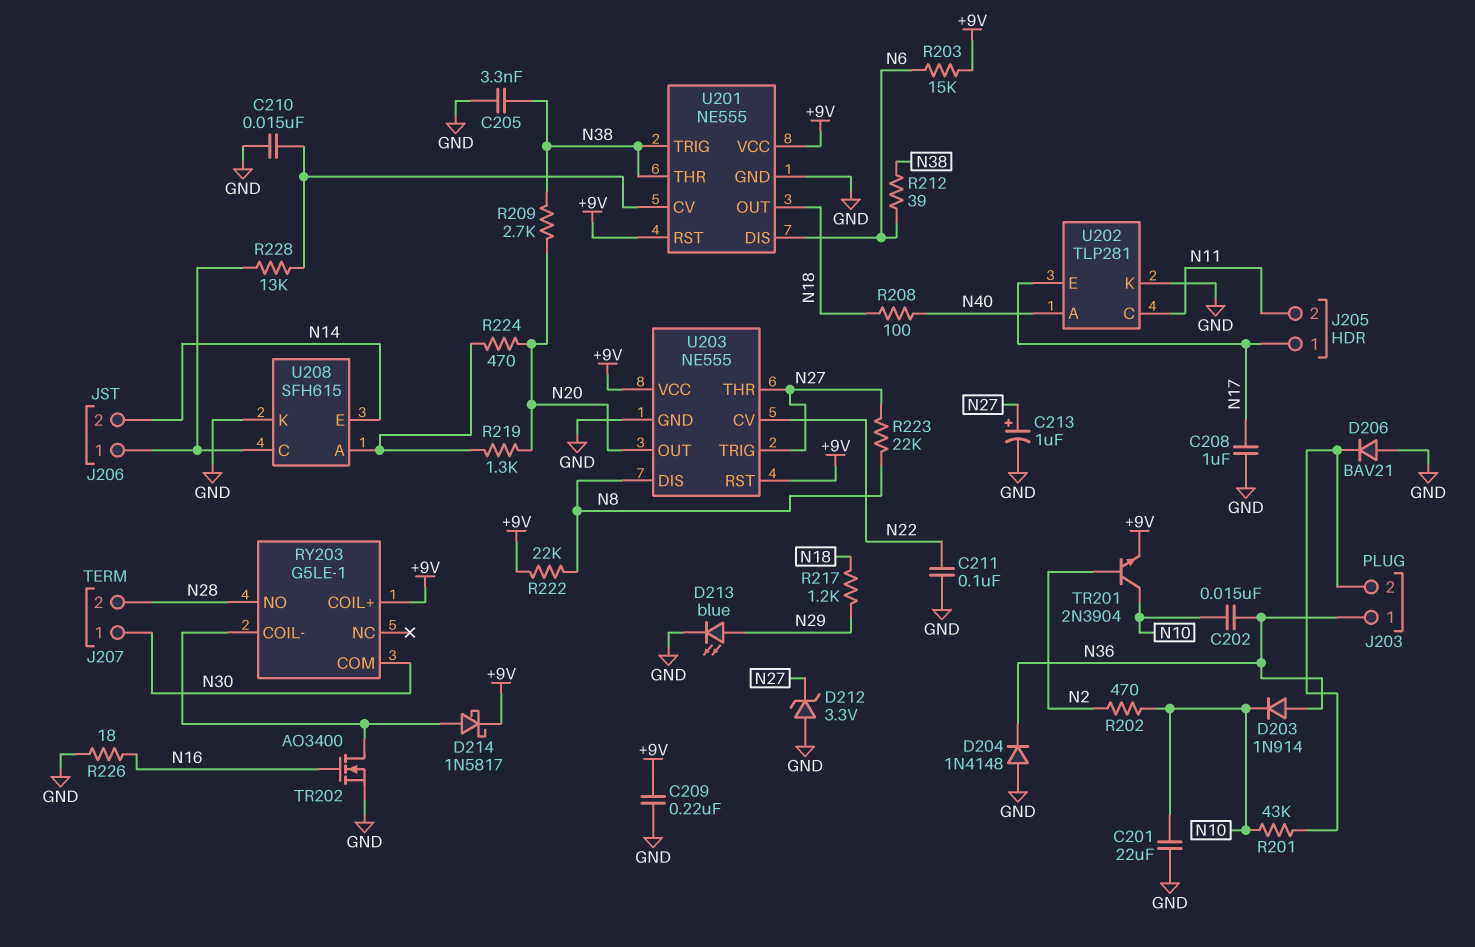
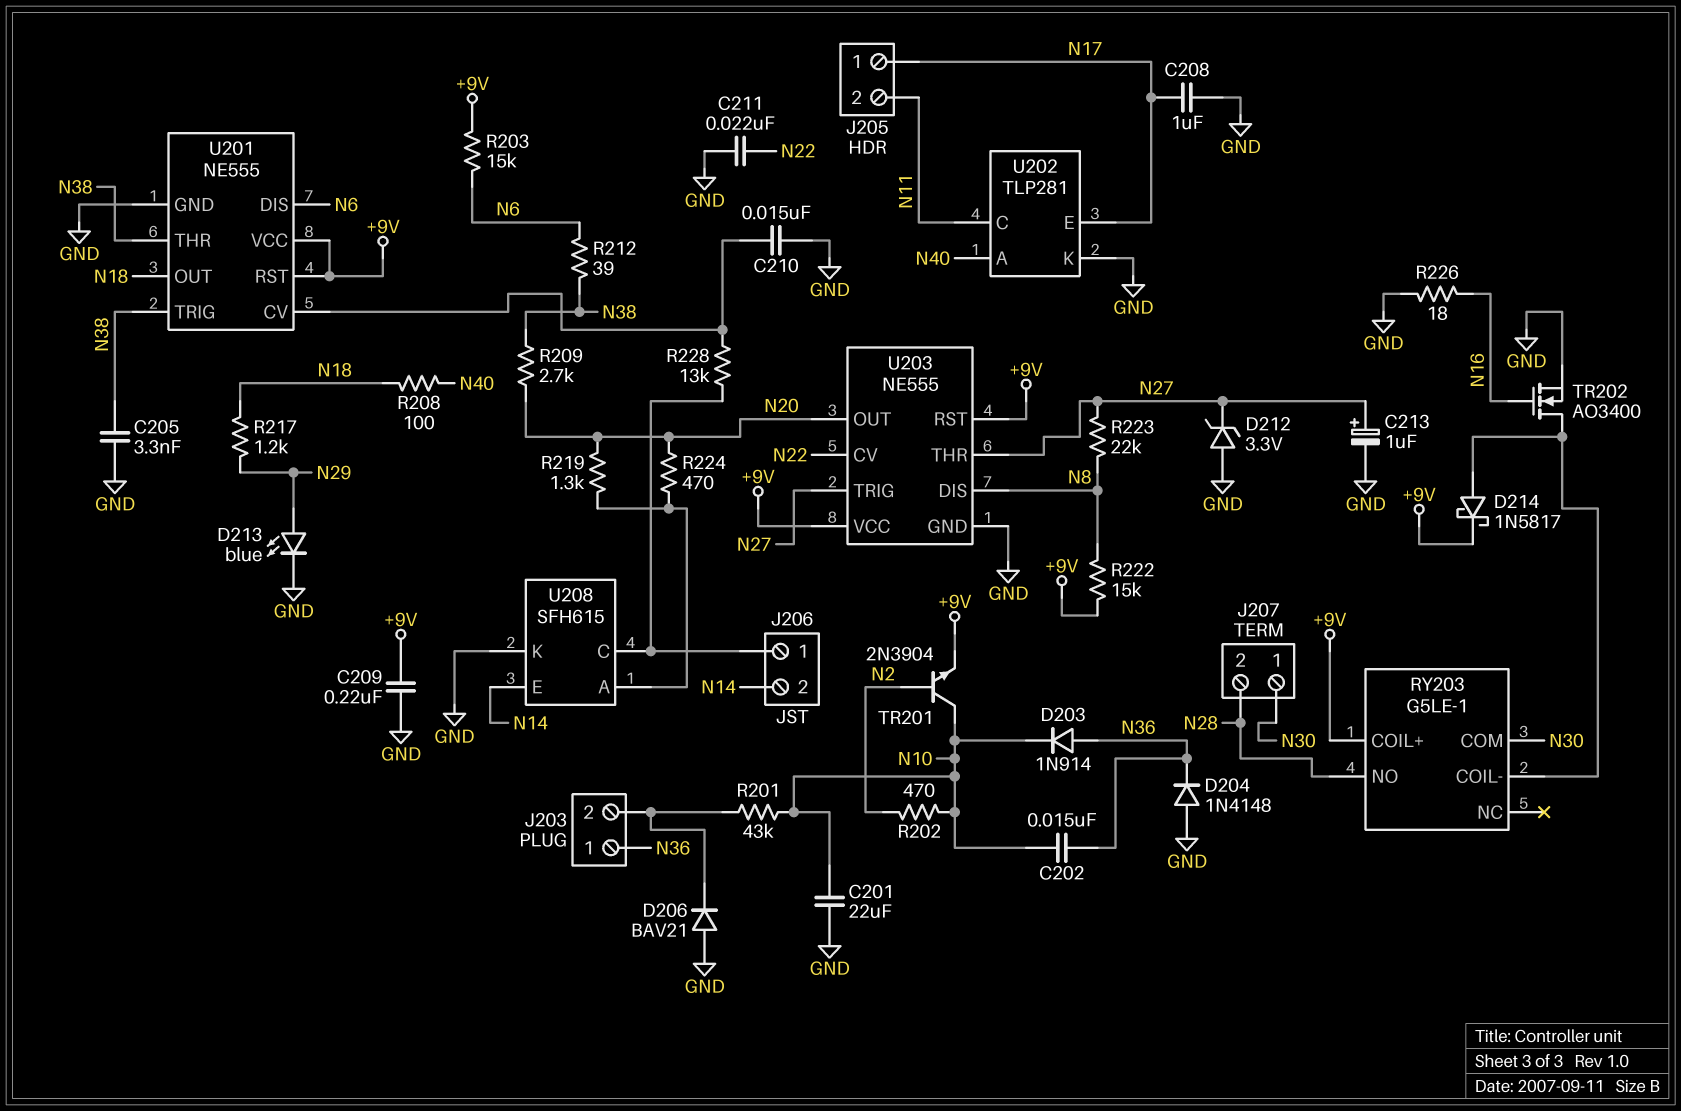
C211: 100nF (GND, N22) -> 22nF (GND, N22)
R222: 22k (+9V, N8) -> 15k (+9V, N8)

